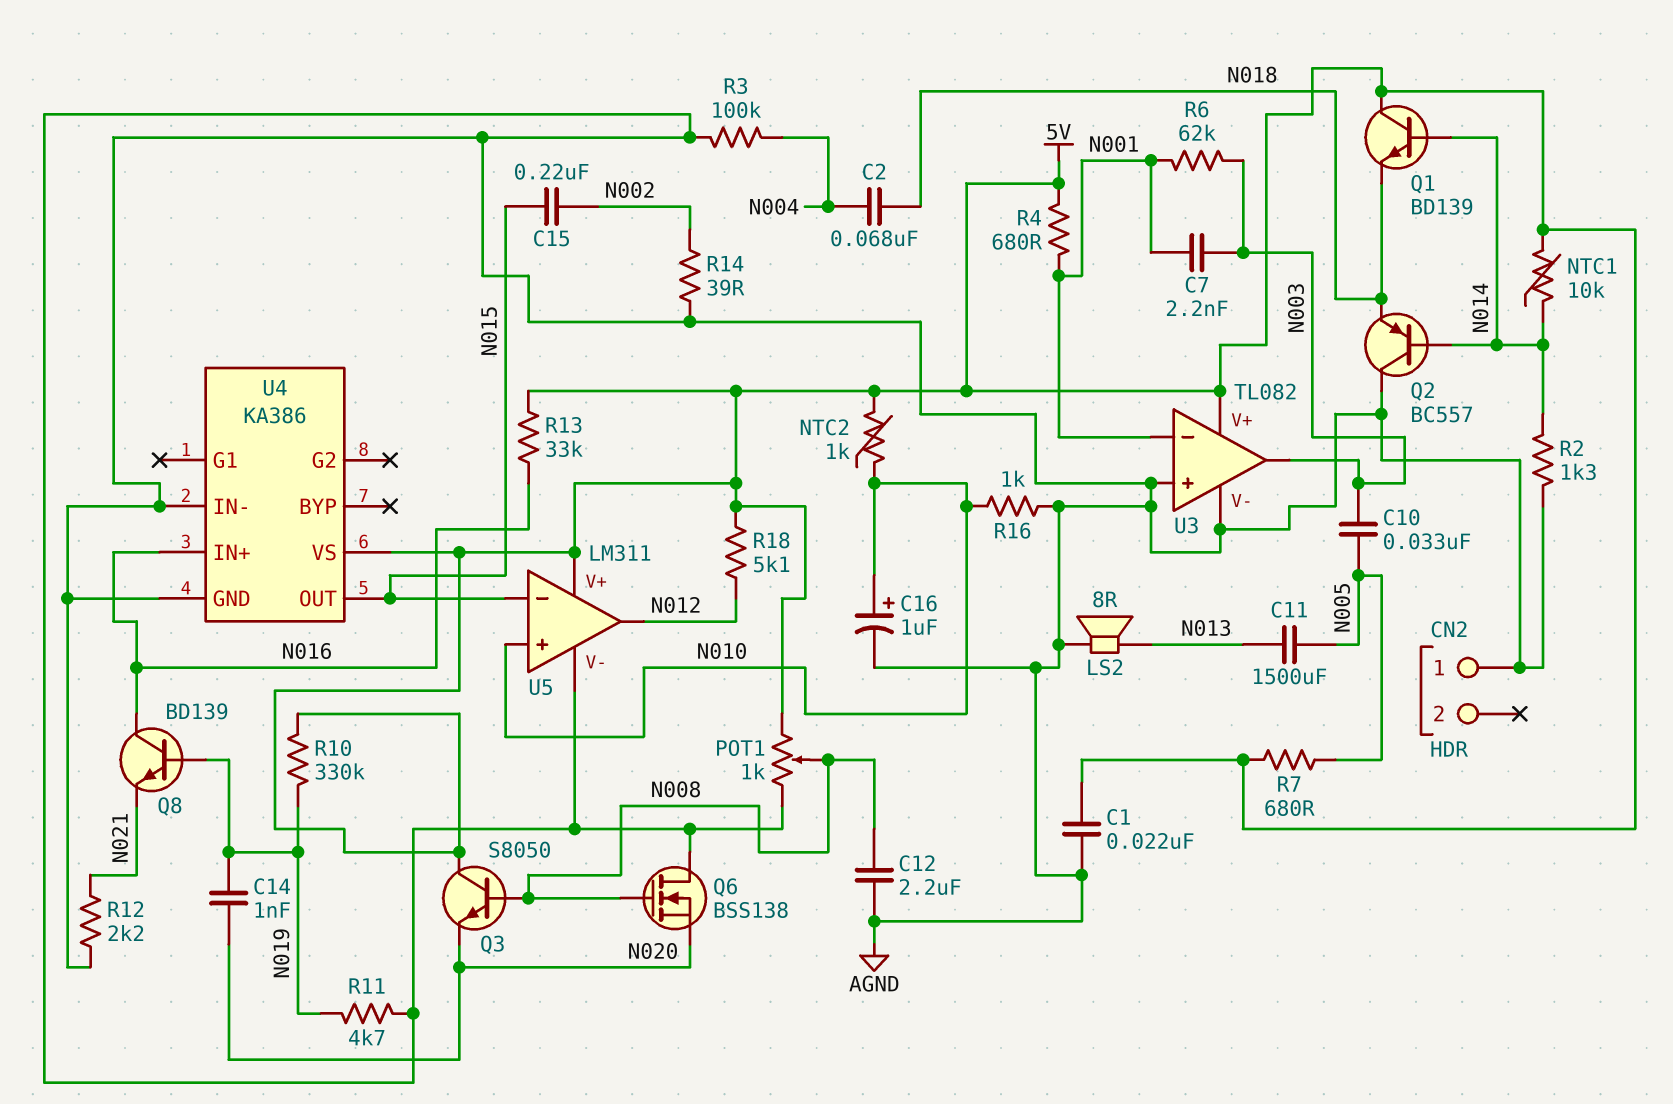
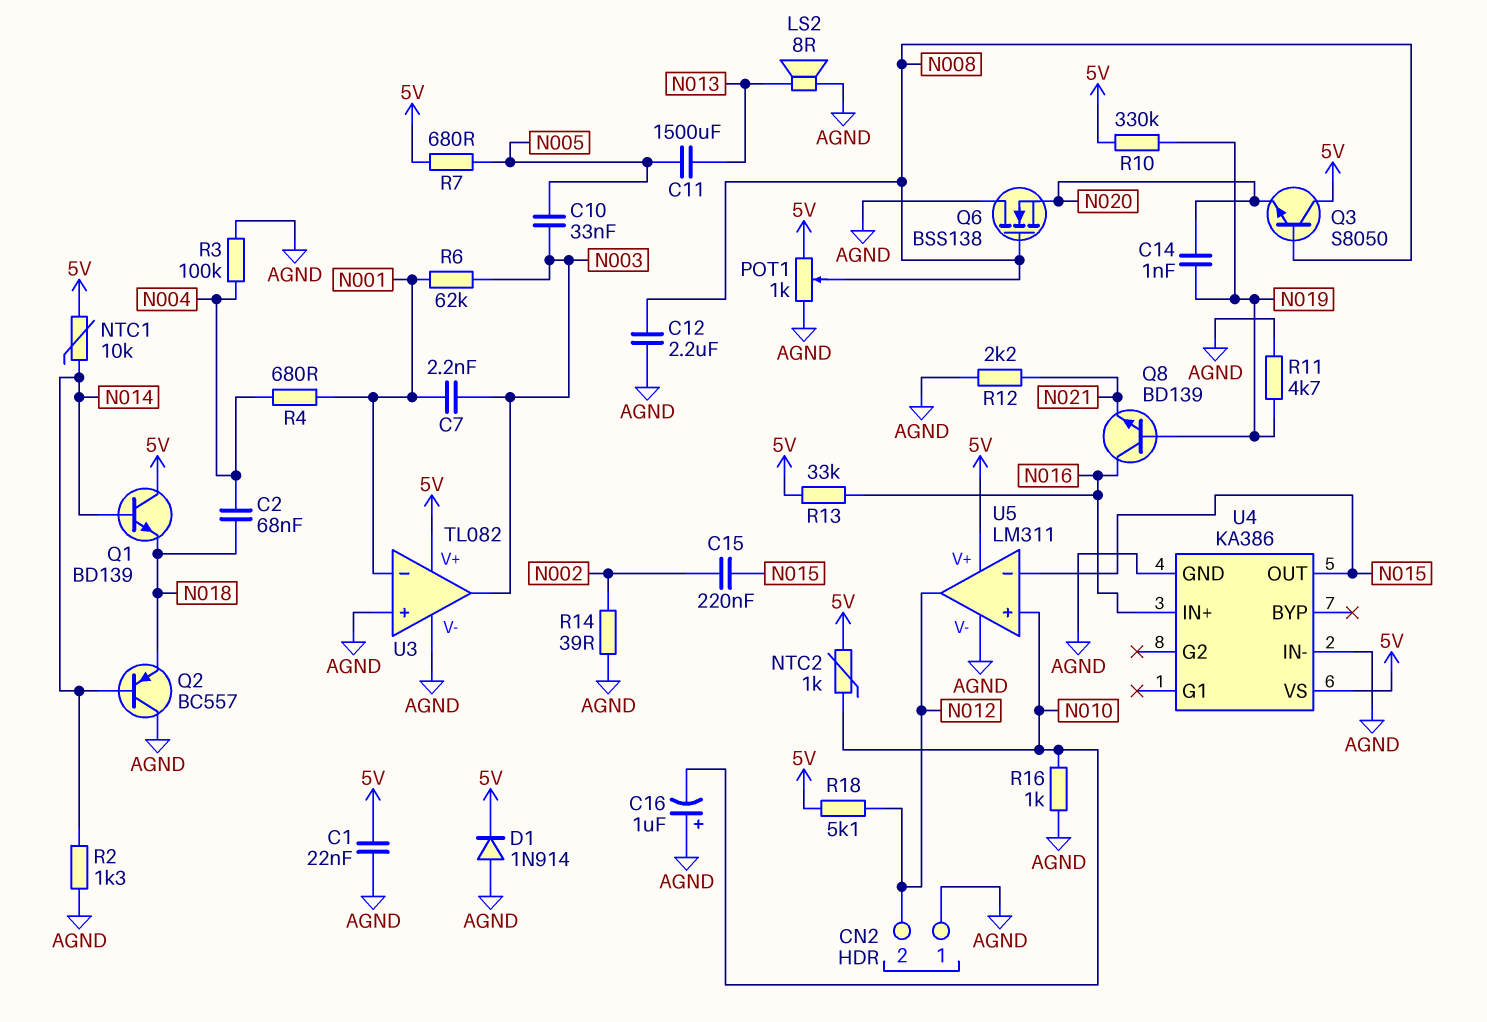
C16: 1uF (plus N010, minus AGND) -> 1uF (plus AGND, minus N010)
CN2 pin 2: none -> N012
D1: none -> diode 1N914 (A AGND, K 5V)
R4: 680 (5V, N001) -> 680 (N001, N004)

